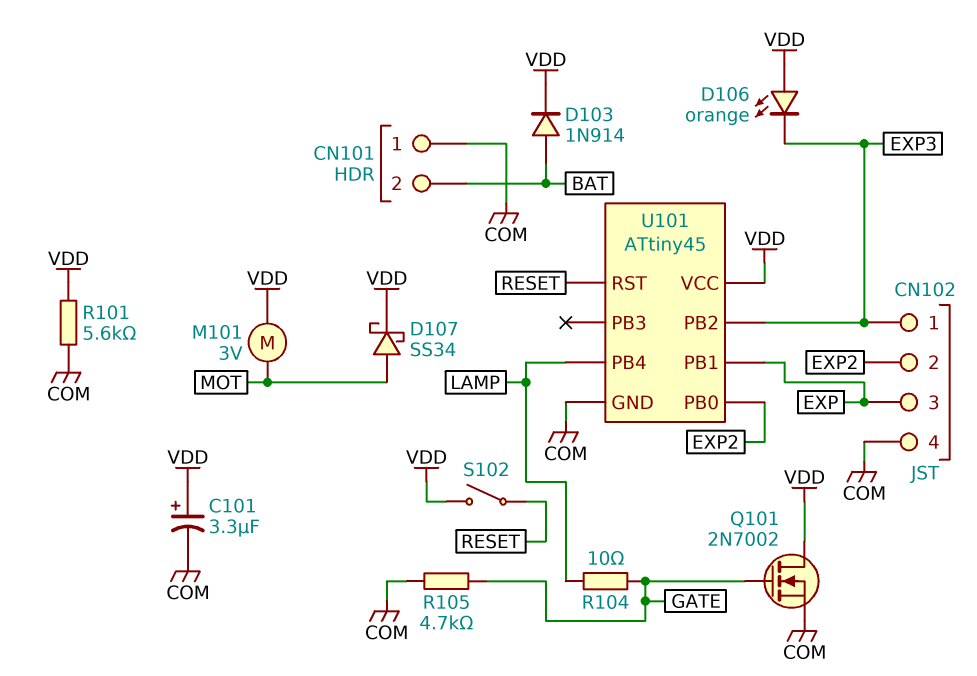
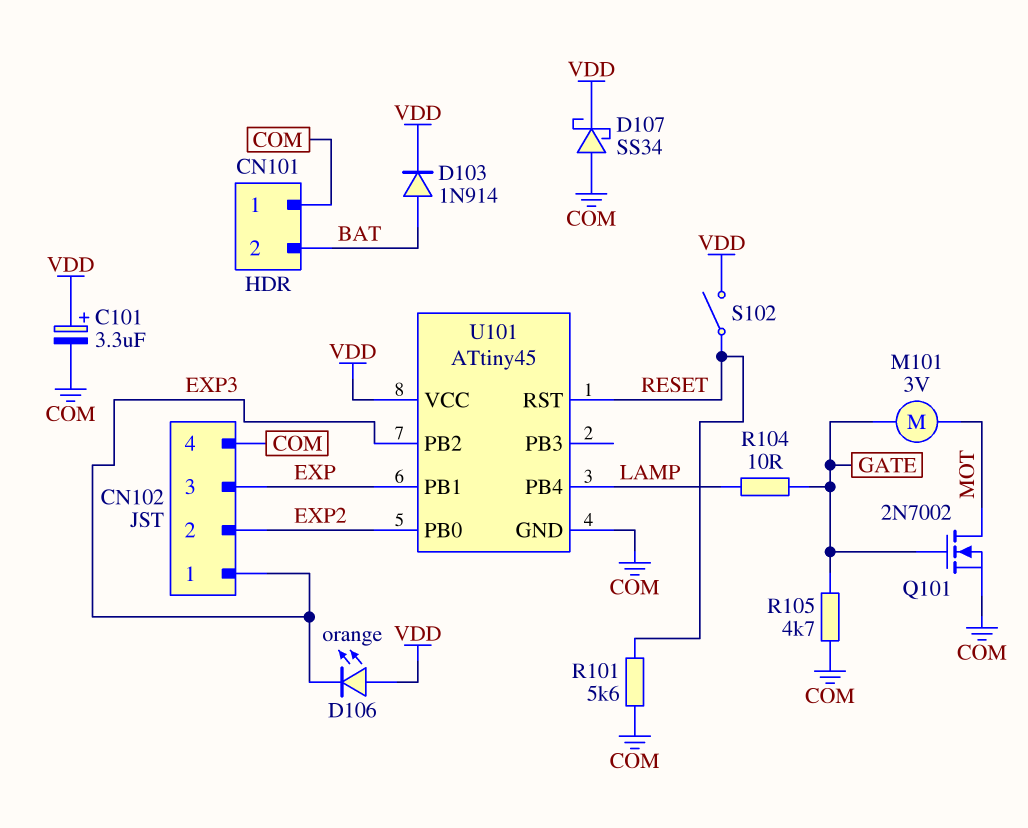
D107: schottky SS34 (A MOT, K VDD) -> schottky SS34 (A COM, K VDD)
M101: motor 3V (MOT, VDD) -> motor 3V (GATE, MOT)
Q101: NMOS 2N7002 (G GATE, D VDD, S COM) -> NMOS 2N7002 (G GATE, D MOT, S COM)
R101: 5.6k (COM, VDD) -> 5.6k (COM, RESET)

